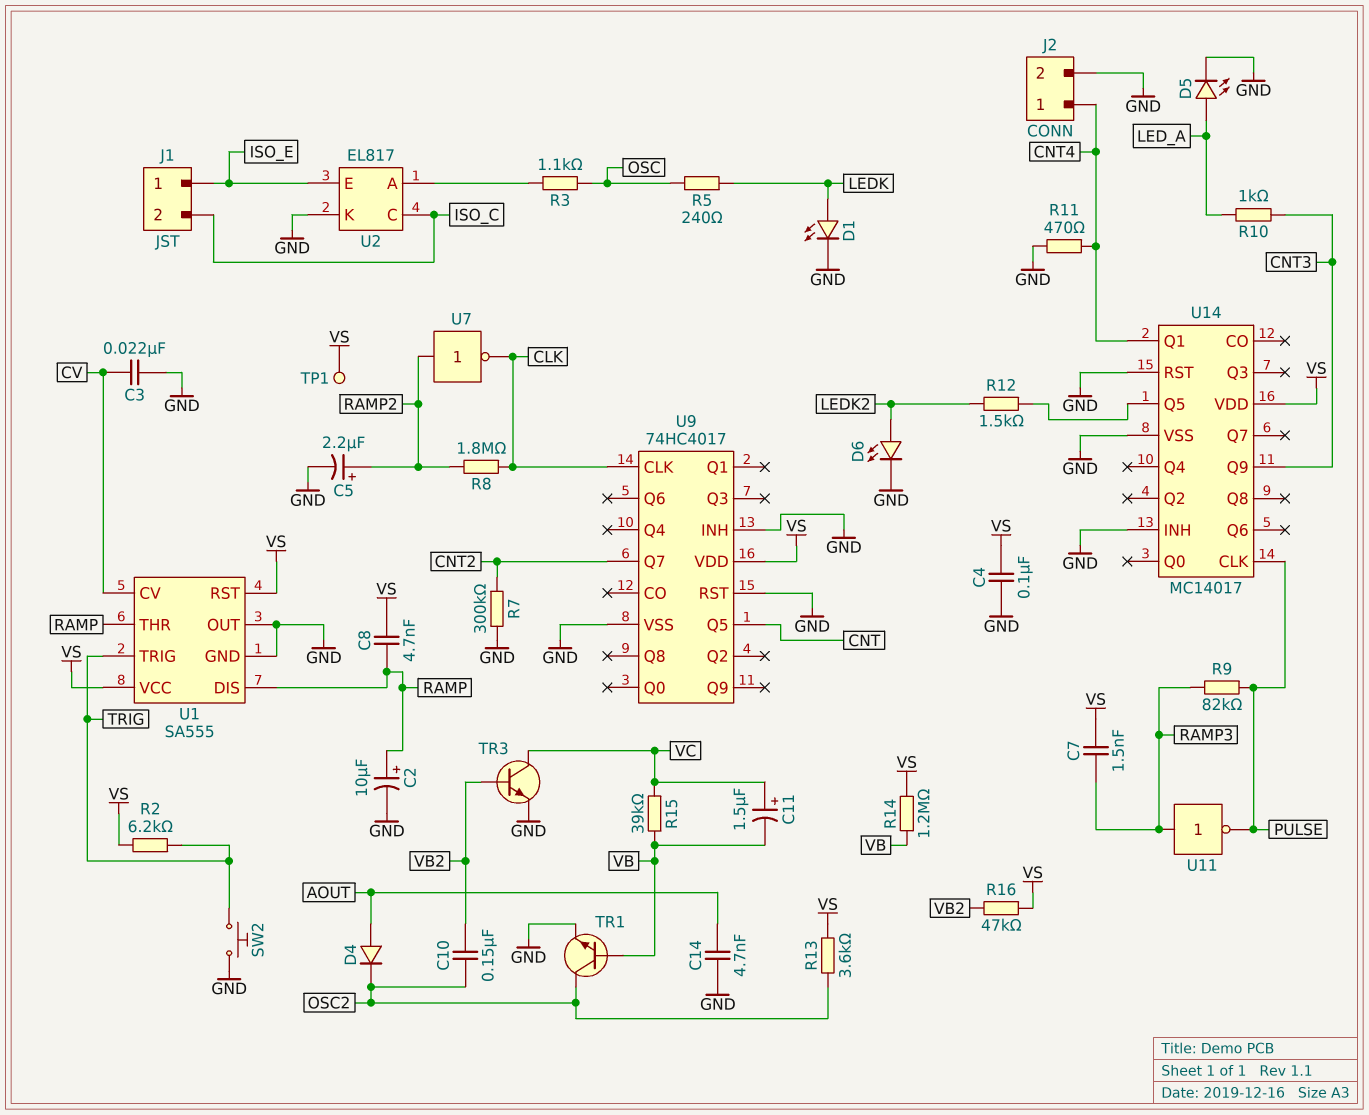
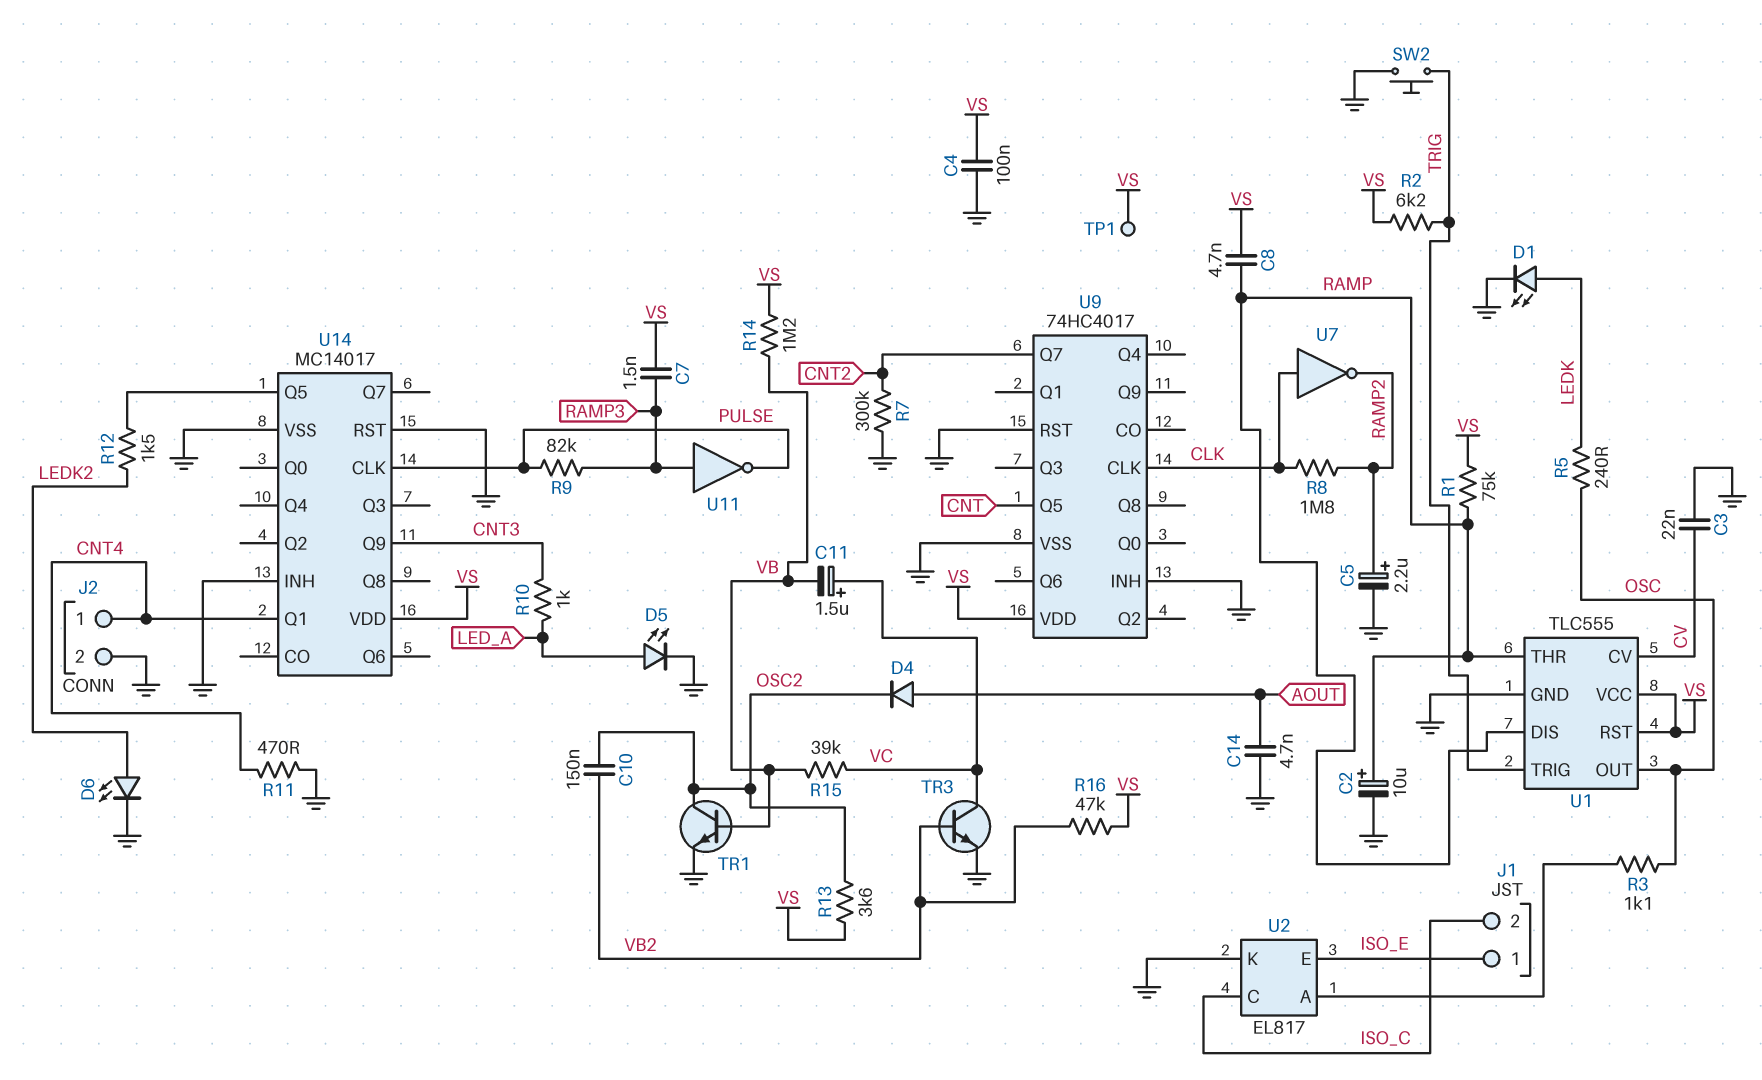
R1: none -> 75k (RAMP, VS)
U1: SA555 -> TLC555
U1 pin OUT: GND -> OSC
U7: NOT (in RAMP2, out CLK) -> NOT (in CLK, out RAMP2)

